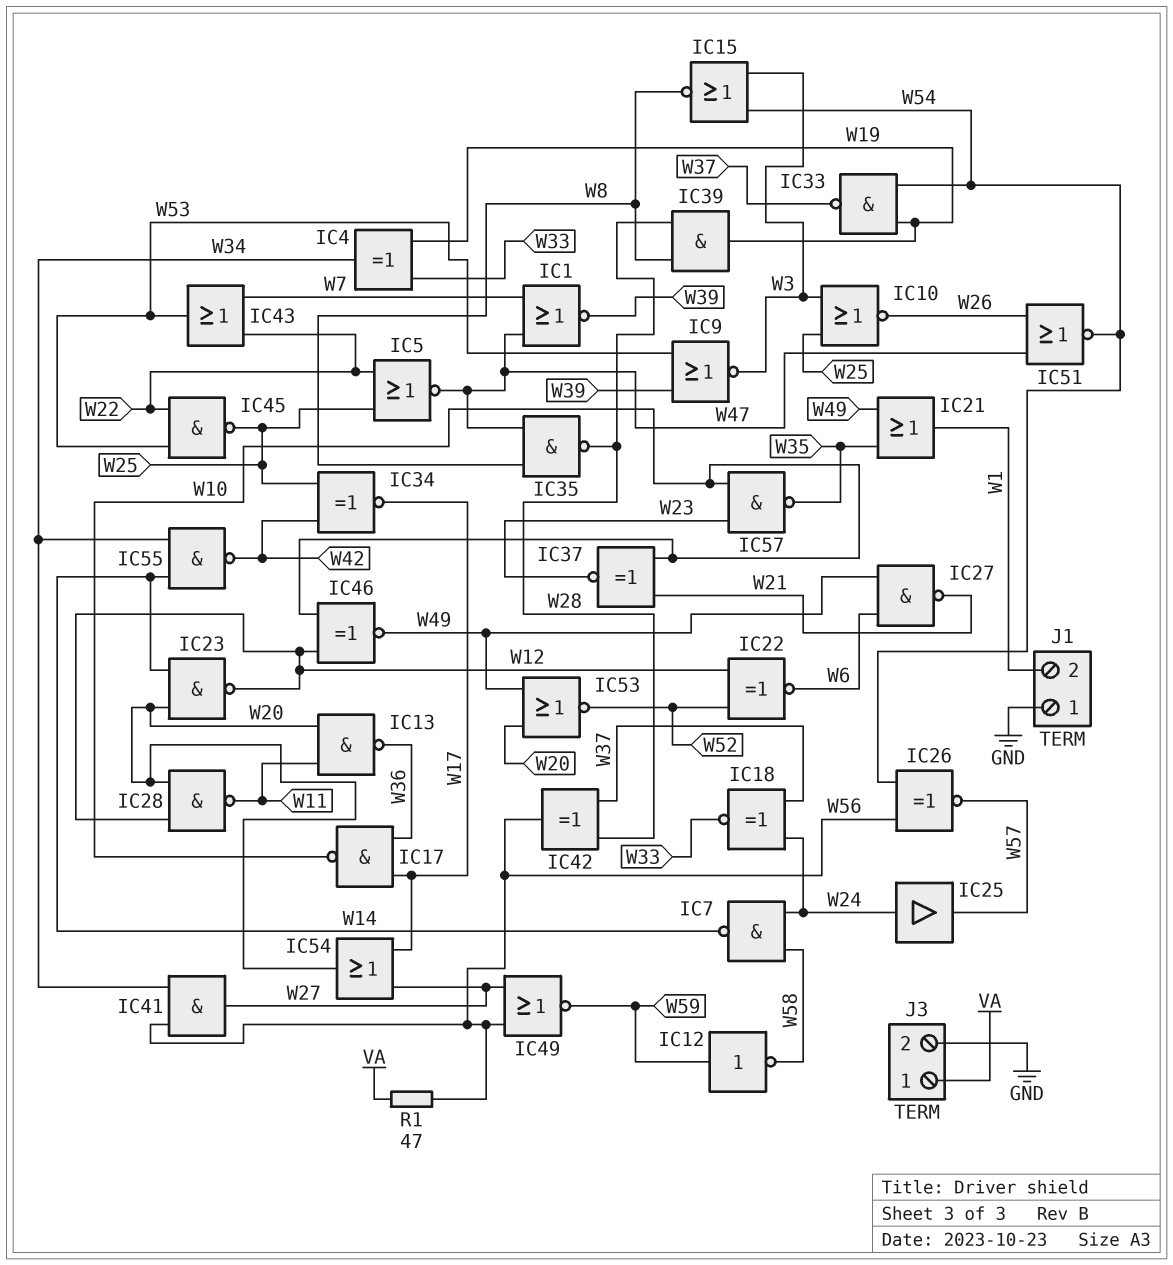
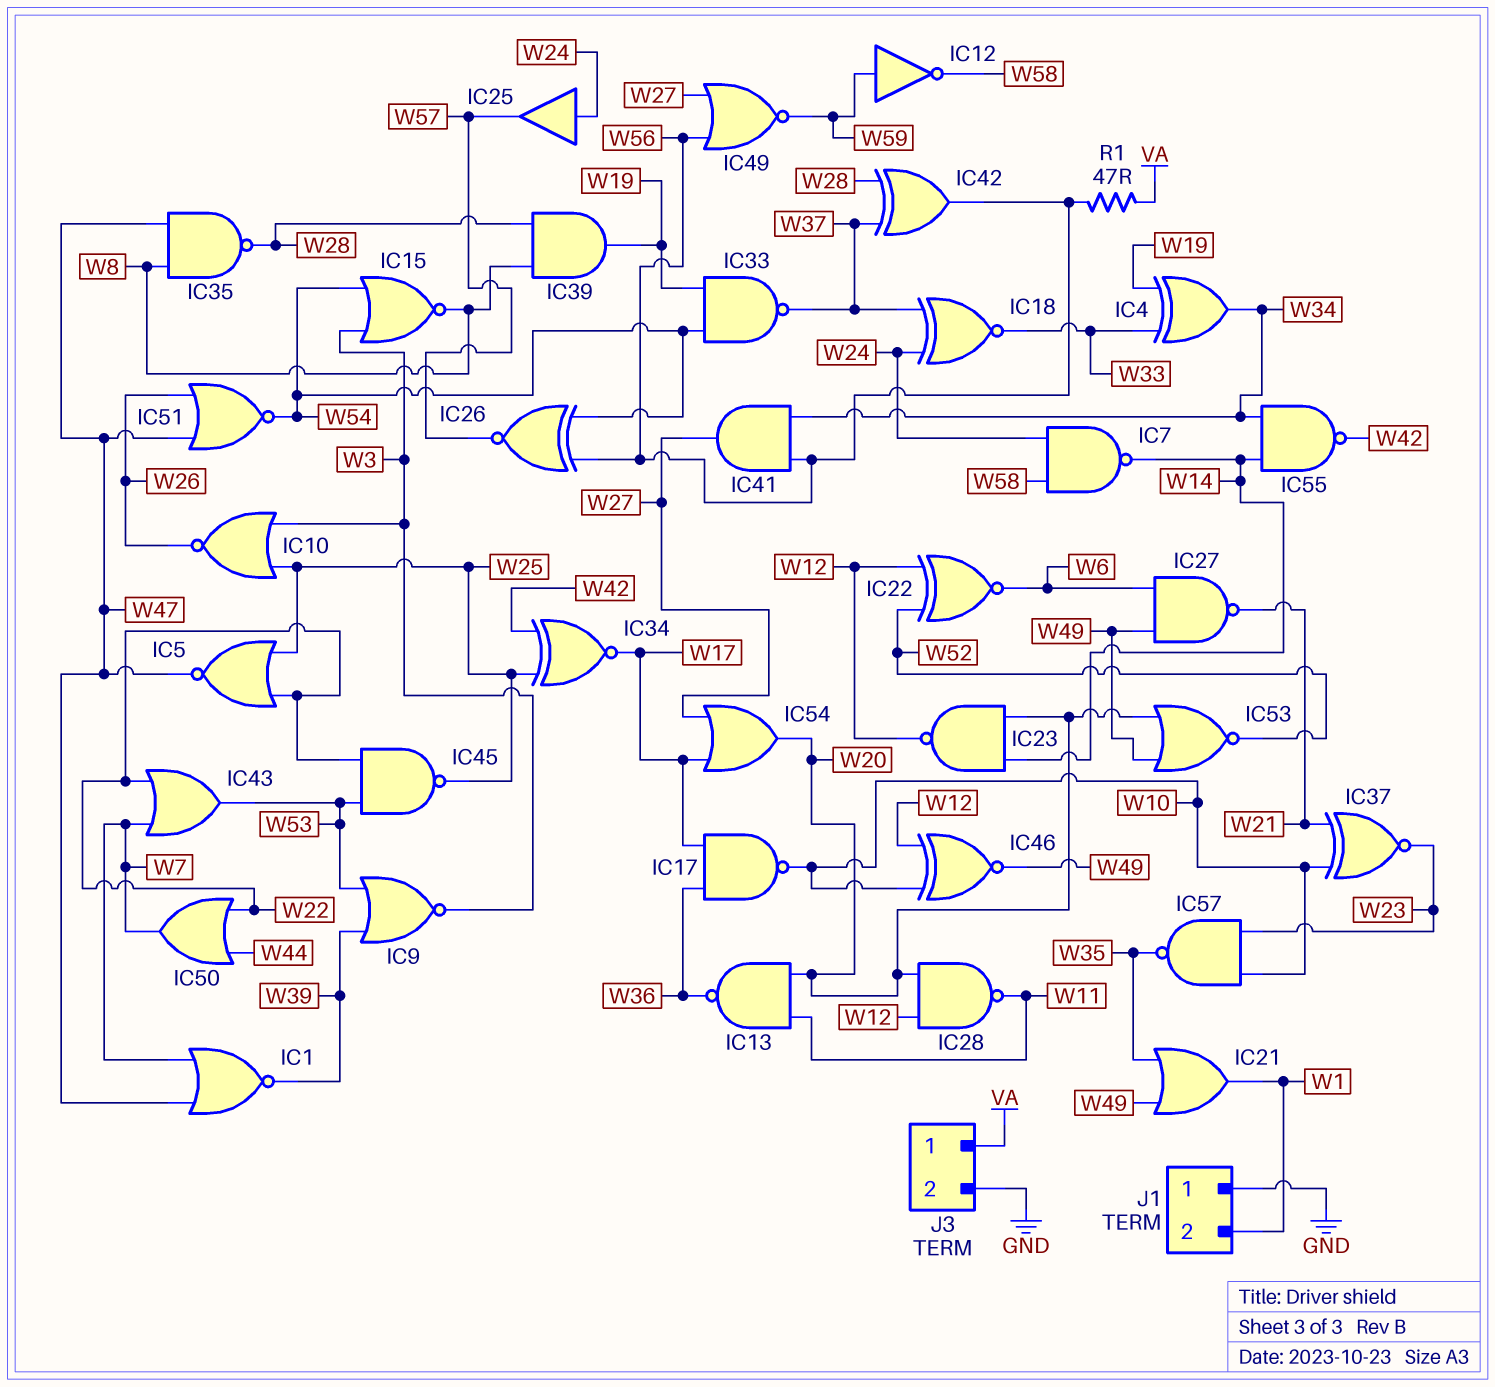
IC50: none -> OR (in W22, in W44, out W7)

